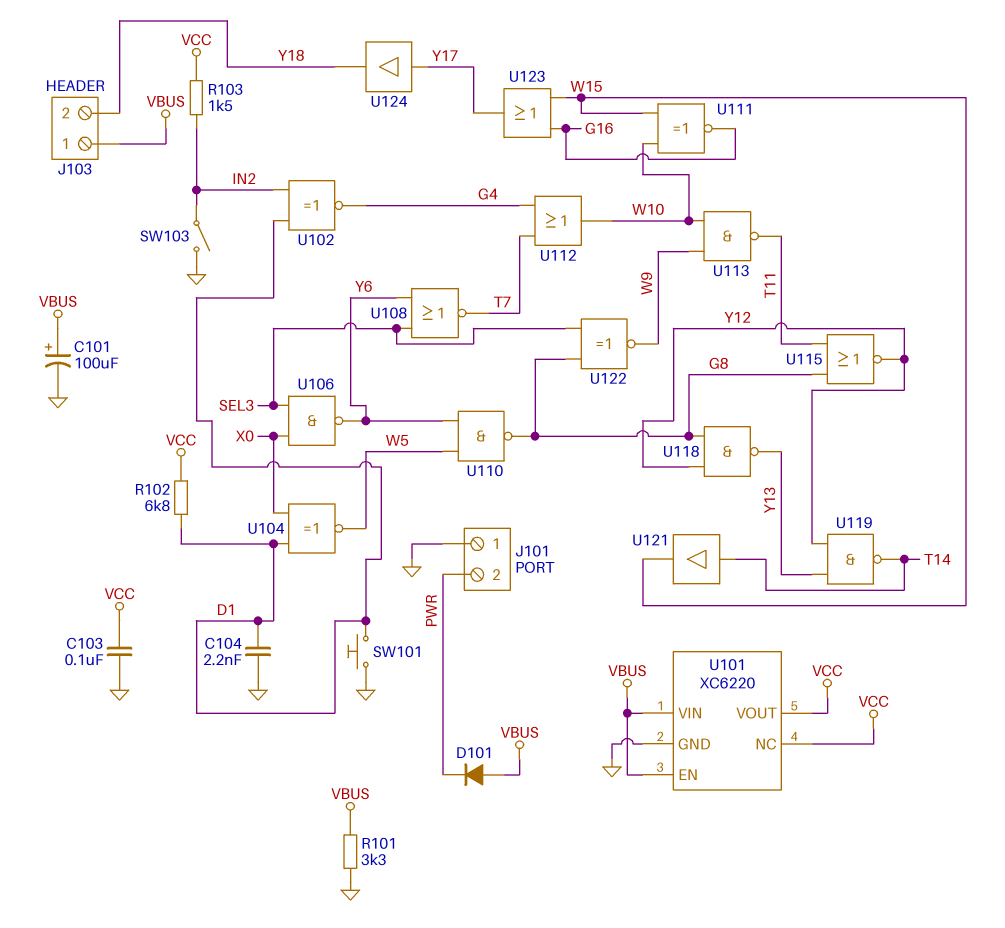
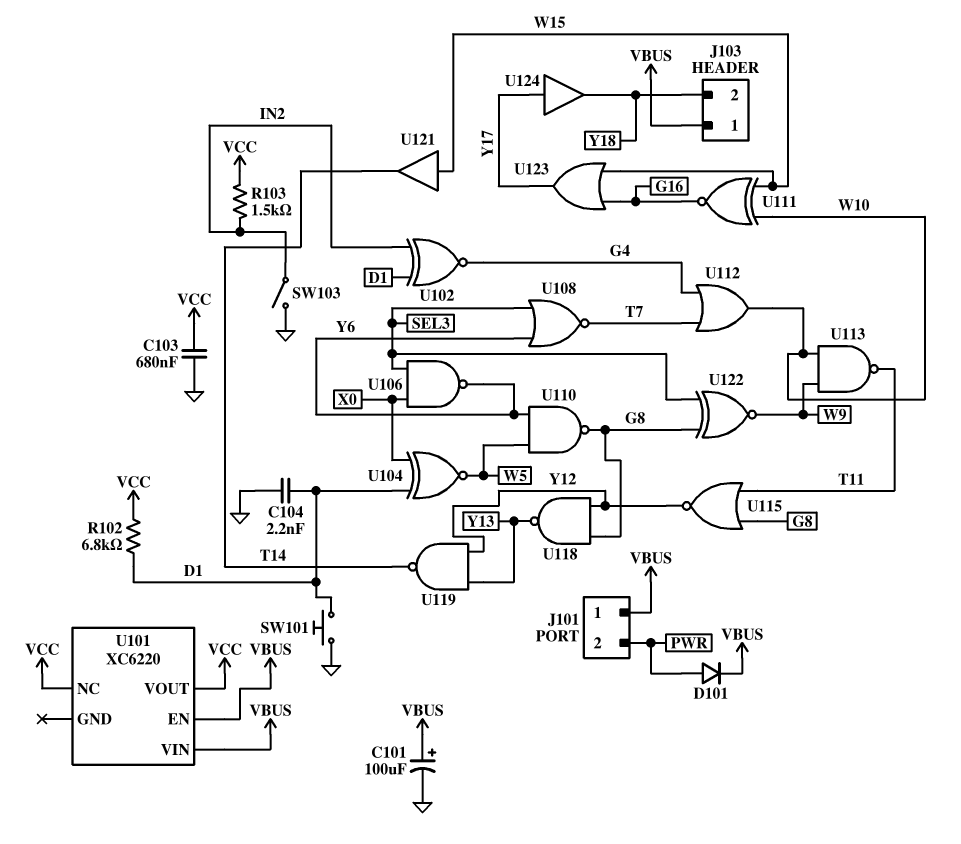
C103: 100nF (GND, VCC) -> 680nF (GND, VCC)
D101: diode (A VBUS, K PWR) -> diode (A PWR, K VBUS)
J101 pin 1: GND -> VBUS
R101: 3.3k (GND, VBUS) -> none
U101 pin GND: GND -> none
U121: buffer (in T14, out W15) -> buffer (in W15, out T14)

